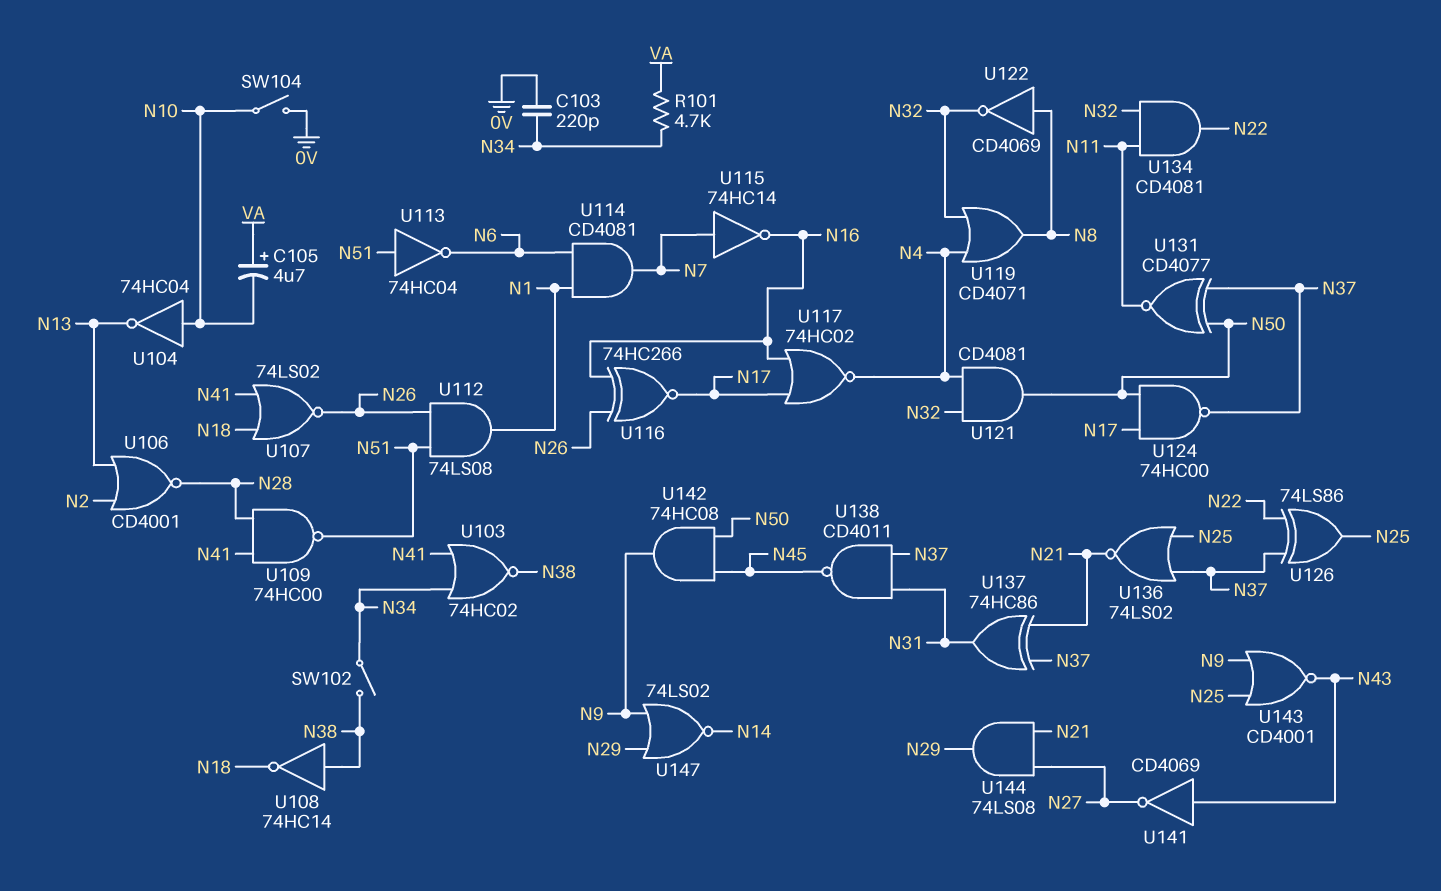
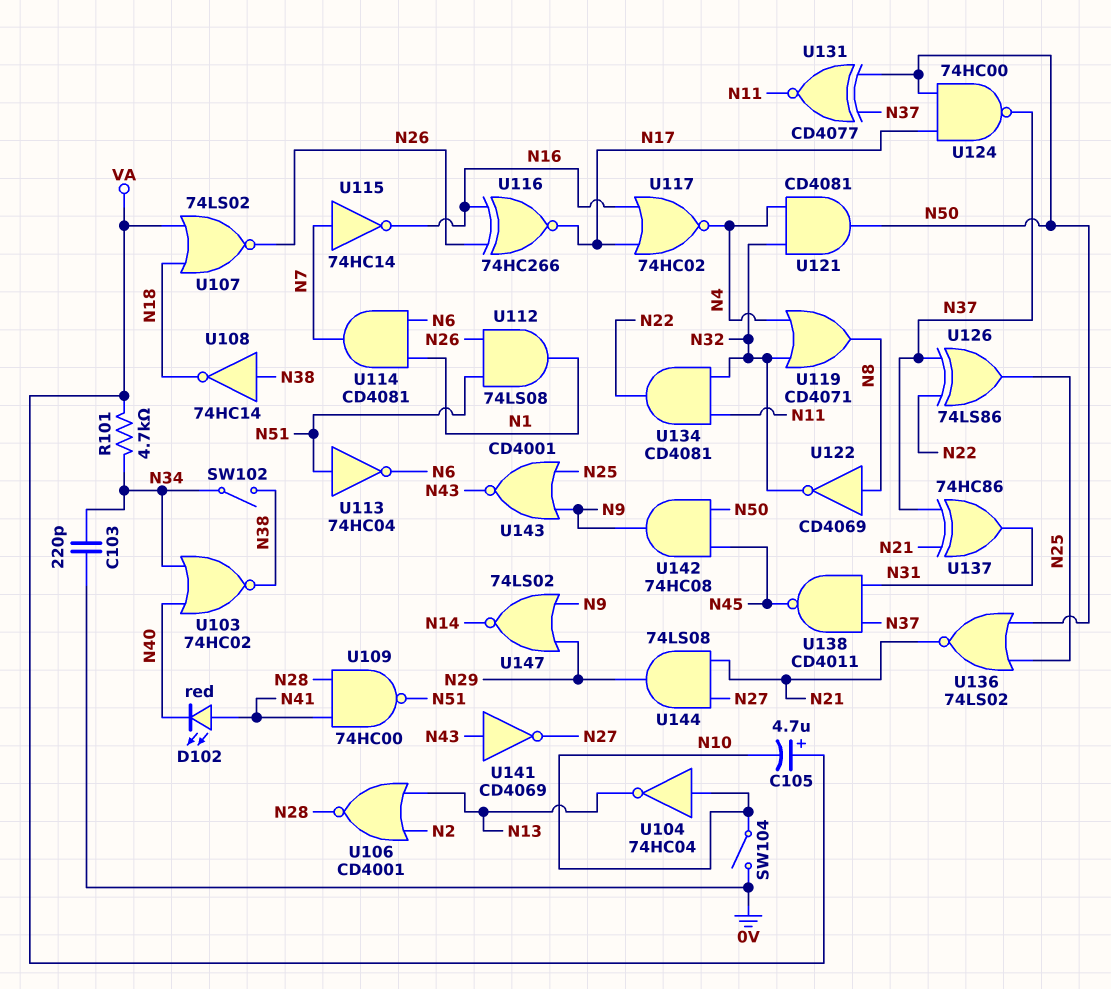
D102: none -> LED red (A N41, K N40)
U103: NOR 74HC02 (in N34, in N41, out N38) -> NOR 74HC02 (in N34, in N40, out N38)
U107: NOR 74LS02 (in N18, in N41, out N26) -> NOR 74LS02 (in N18, in VA, out N26)
U136: NOR 74LS02 (in N25, in N37, out N21) -> NOR 74LS02 (in N25, in N50, out N21)

